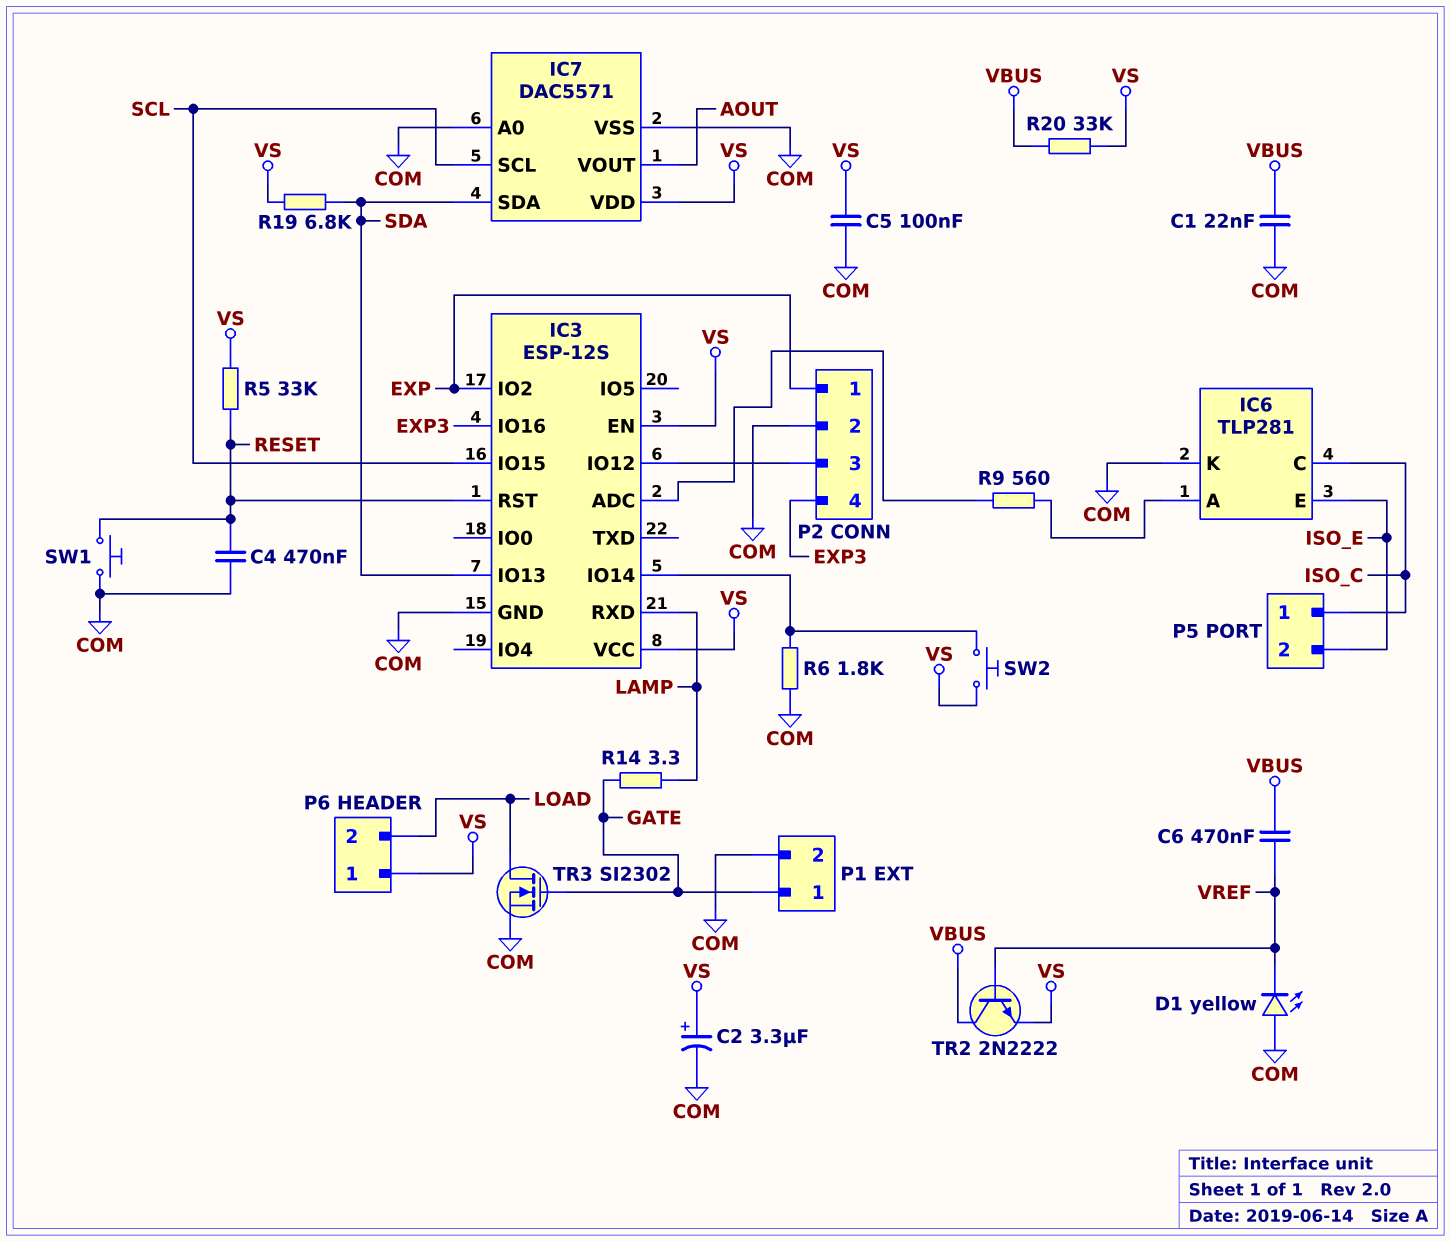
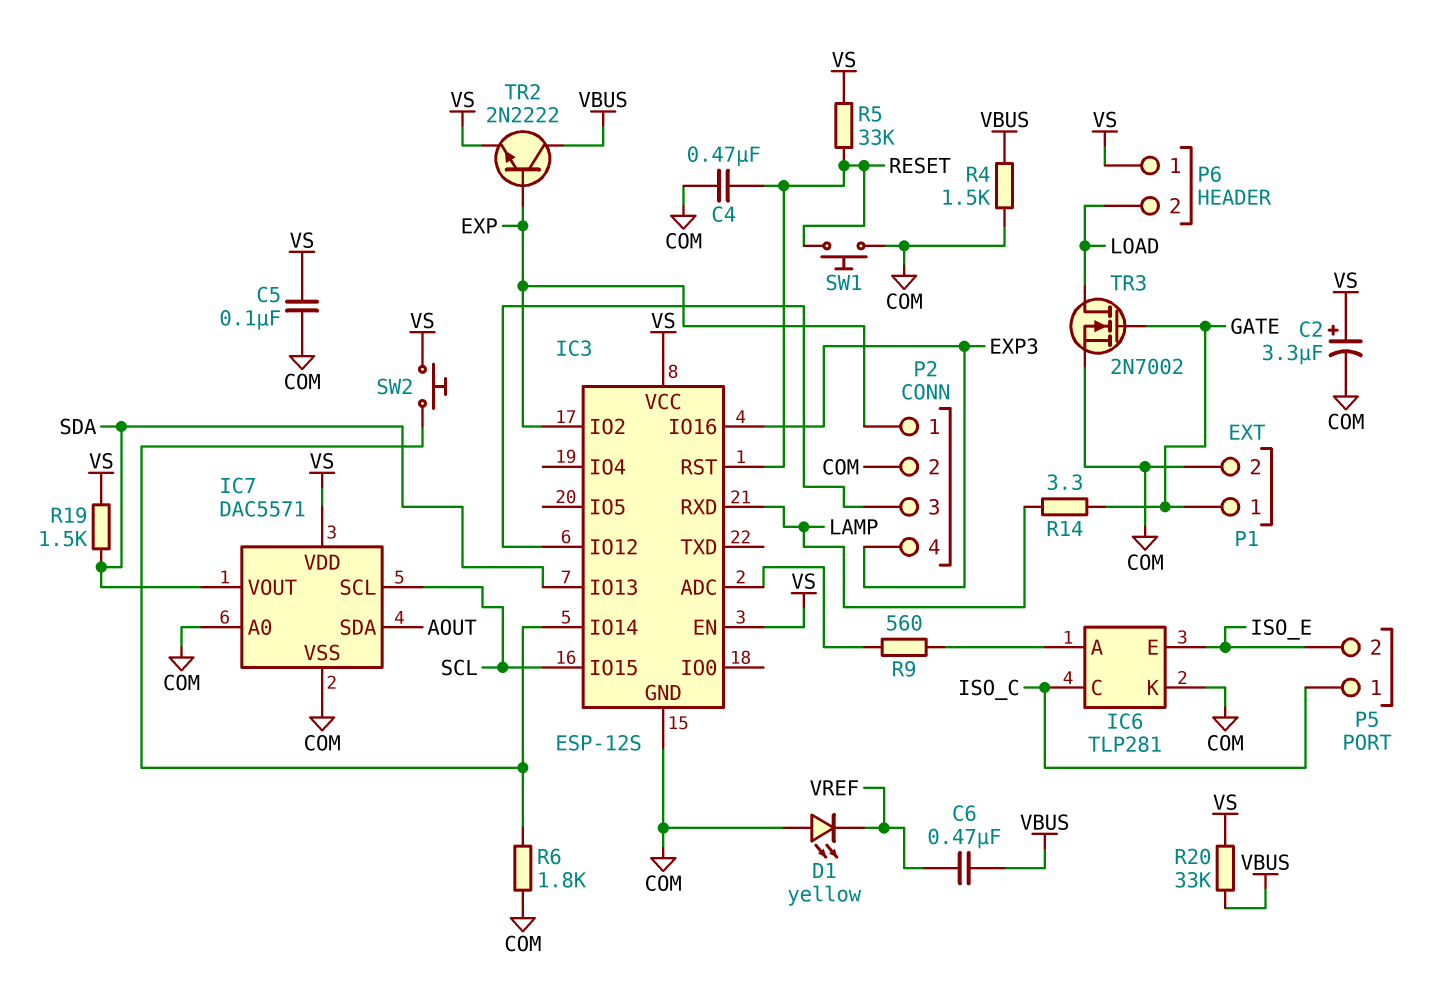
C1: 22nF (COM, VBUS) -> none
IC7 pin SDA: SDA -> AOUT
IC7 pin VOUT: AOUT -> SDA
R4: none -> 1.5k (COM, VBUS)
R19: 6.8k (SDA, VS) -> 1.5k (SDA, VS)
TR2: NPN 2N2222 (B VREF, C VBUS, E VS) -> NPN 2N2222 (B EXP, C VBUS, E VS)
TR3: NMOS SI2302 (G GATE, D LOAD, S COM) -> NMOS 2N7002 (G GATE, D LOAD, S COM)

